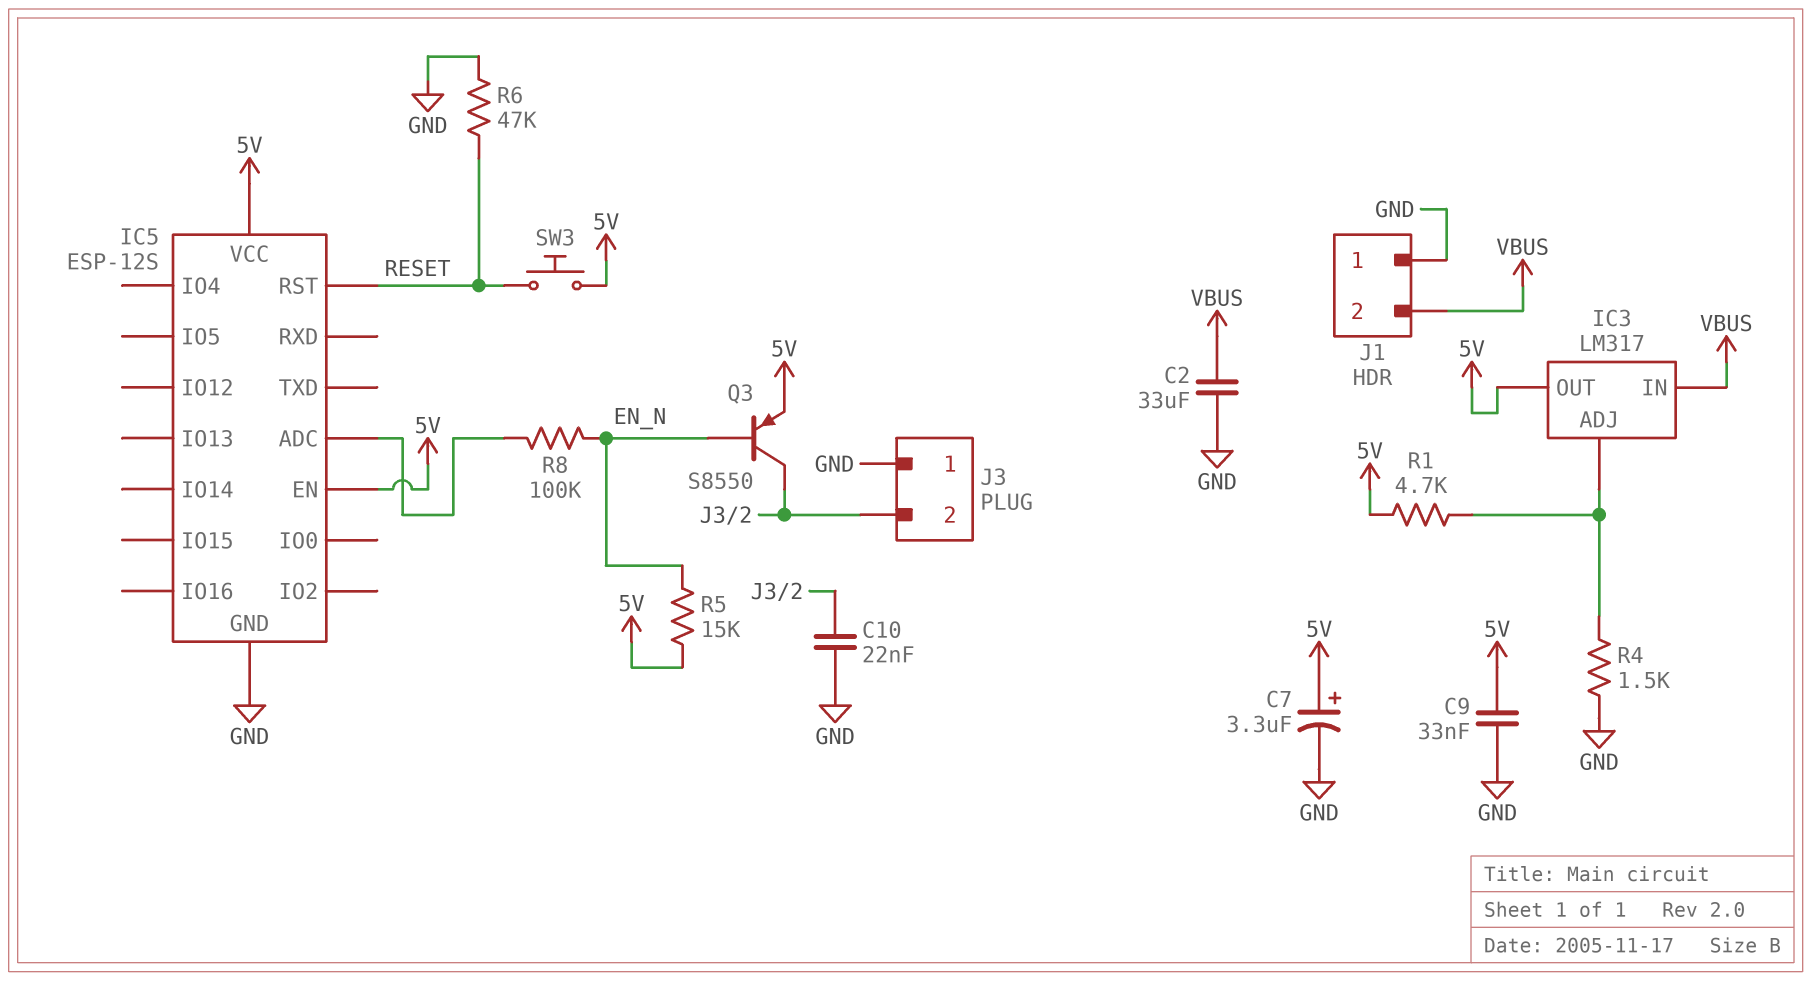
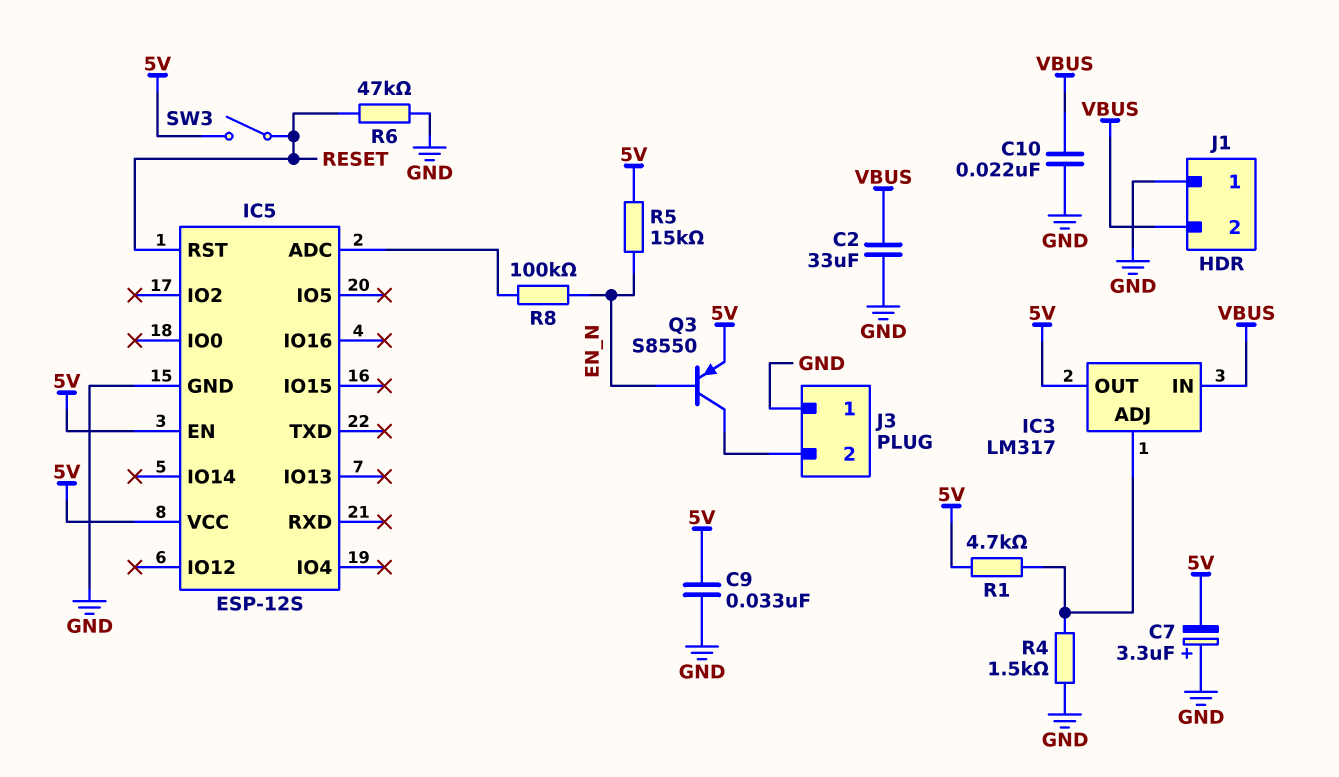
C7: 3.3uF (plus 5V, minus GND) -> 3.3uF (plus GND, minus 5V)
C10: 22nF (GND, J3/2) -> 22nF (GND, VBUS)
SW3: button (5V, RESET) -> switch (5V, RESET)

